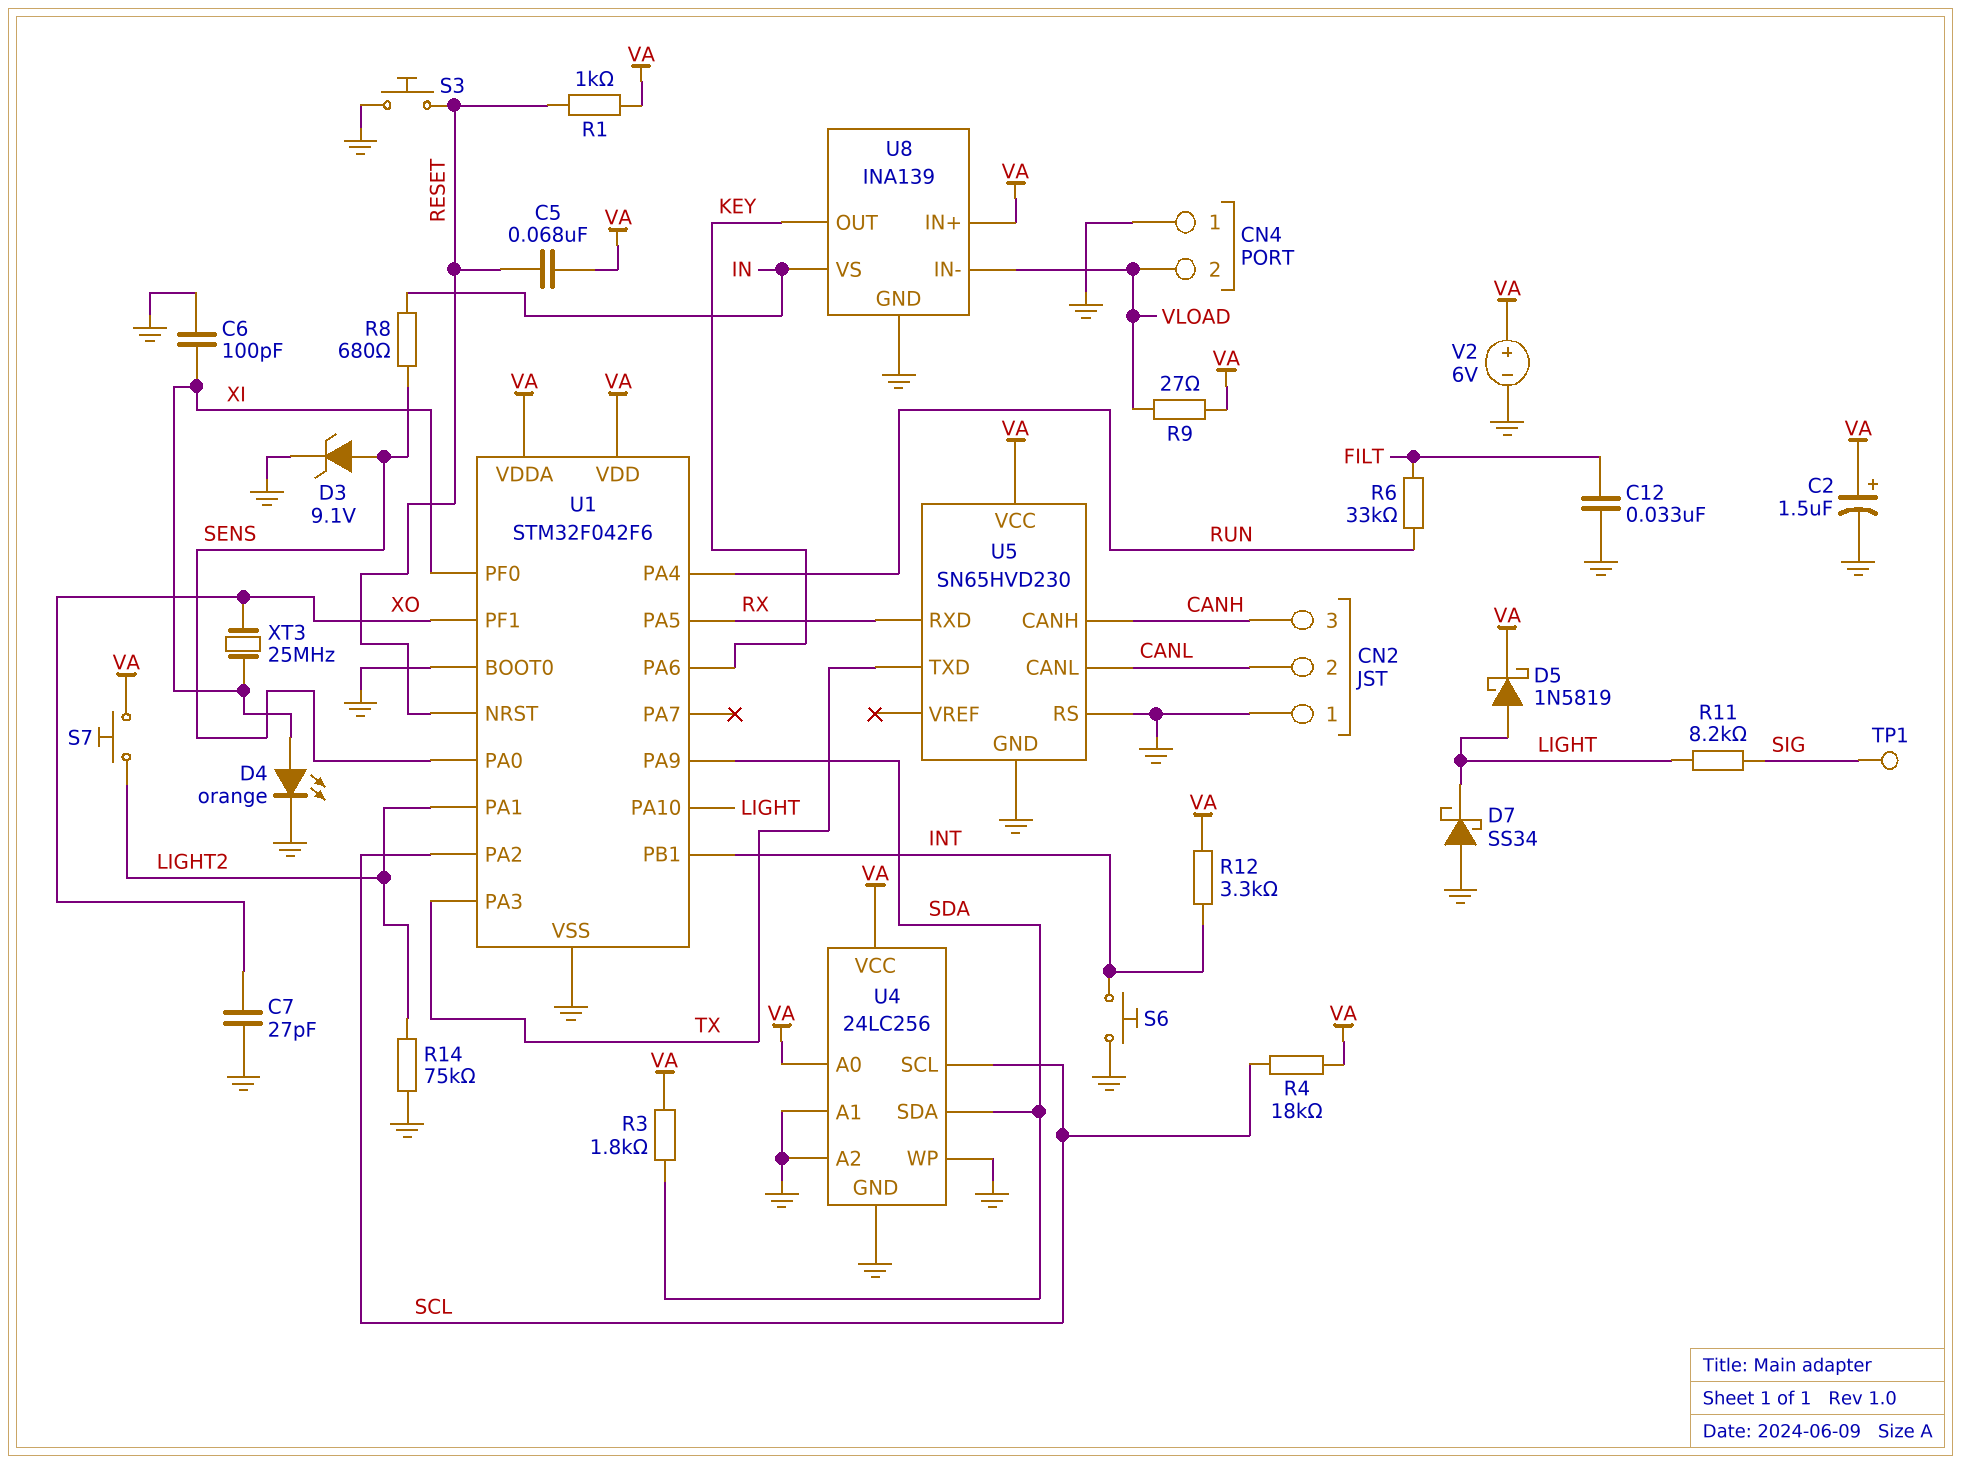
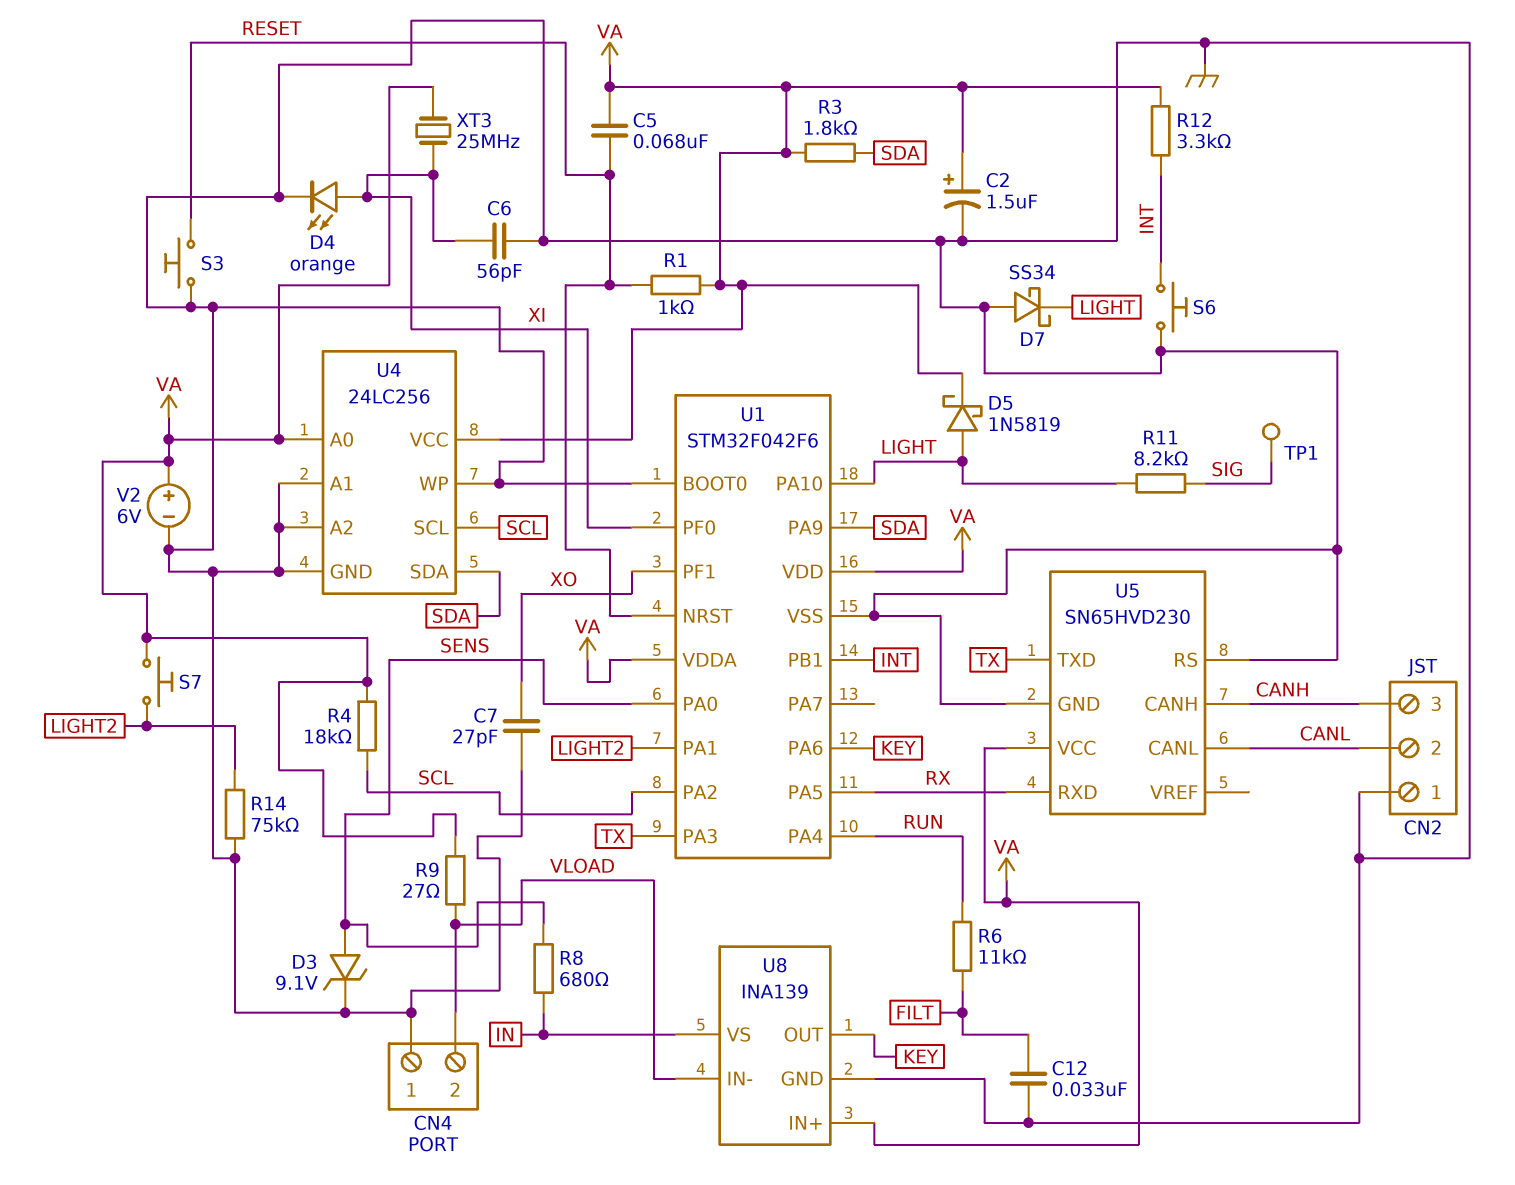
C6: 100pF (GND, XI) -> 56pF (GND, XI)
R6: 33k (FILT, RUN) -> 11k (FILT, RUN)
XT3: 25MHz (XI, XO) -> 25MHz (VA, XI)

